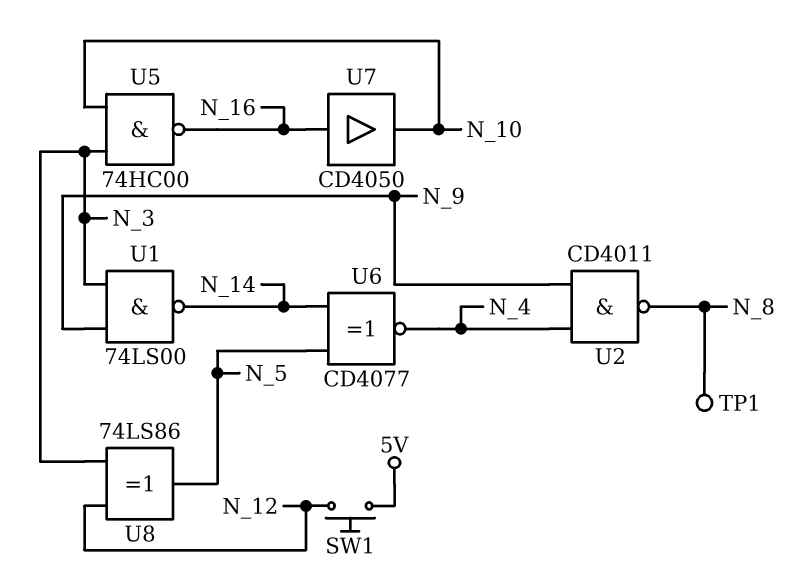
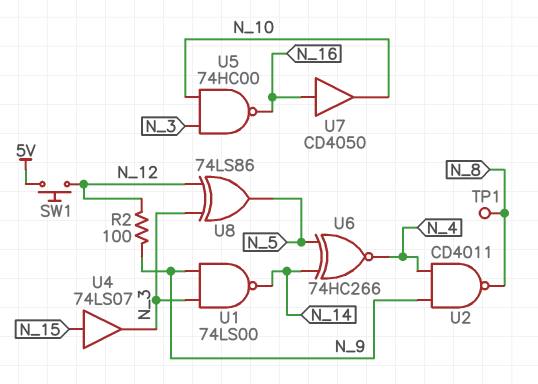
R2: none -> 100 (N_9, N_12)
U4: none -> buffer 74LS07 (in N_15, out N_3)
U6: XNOR CD4077 (in N_5, in N_14, out N_4) -> XNOR 74HC266 (in N_5, in N_14, out N_4)

